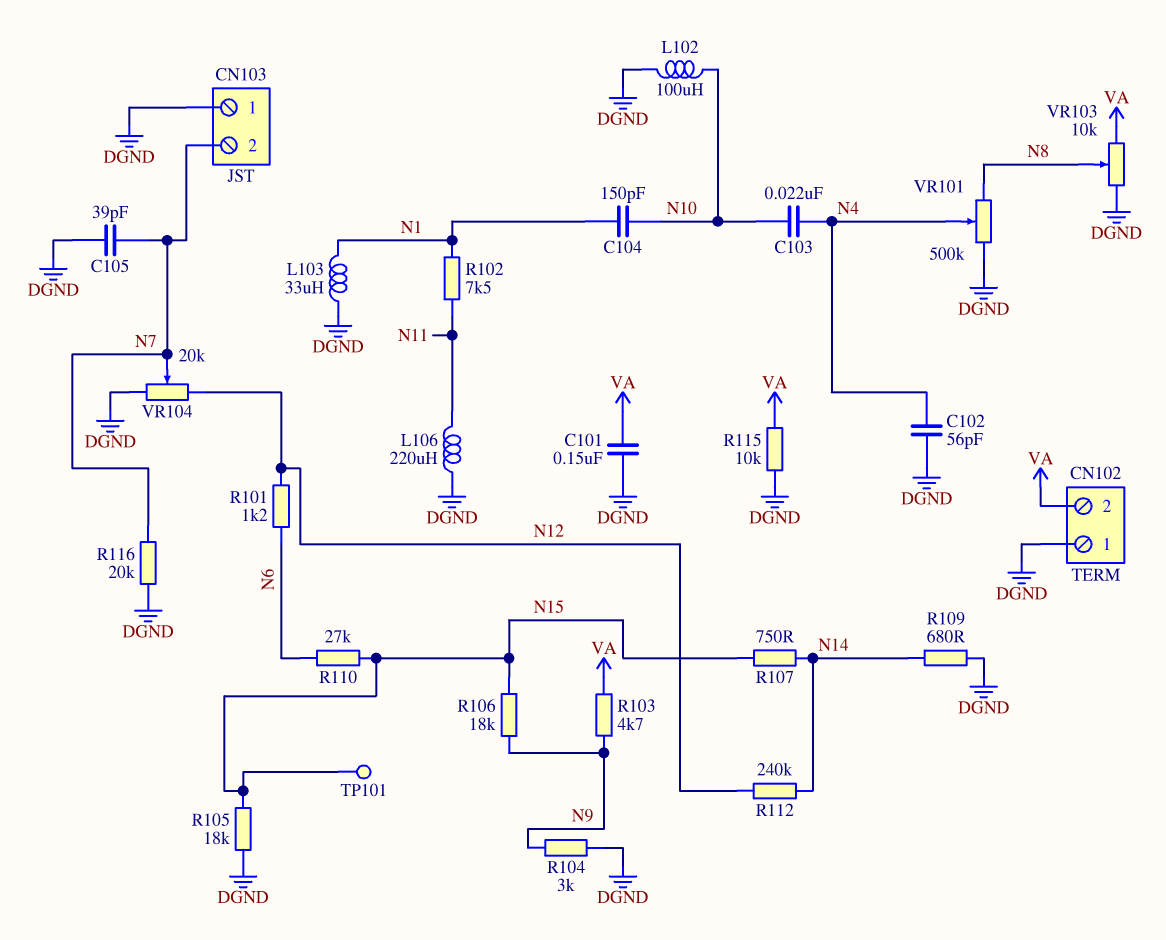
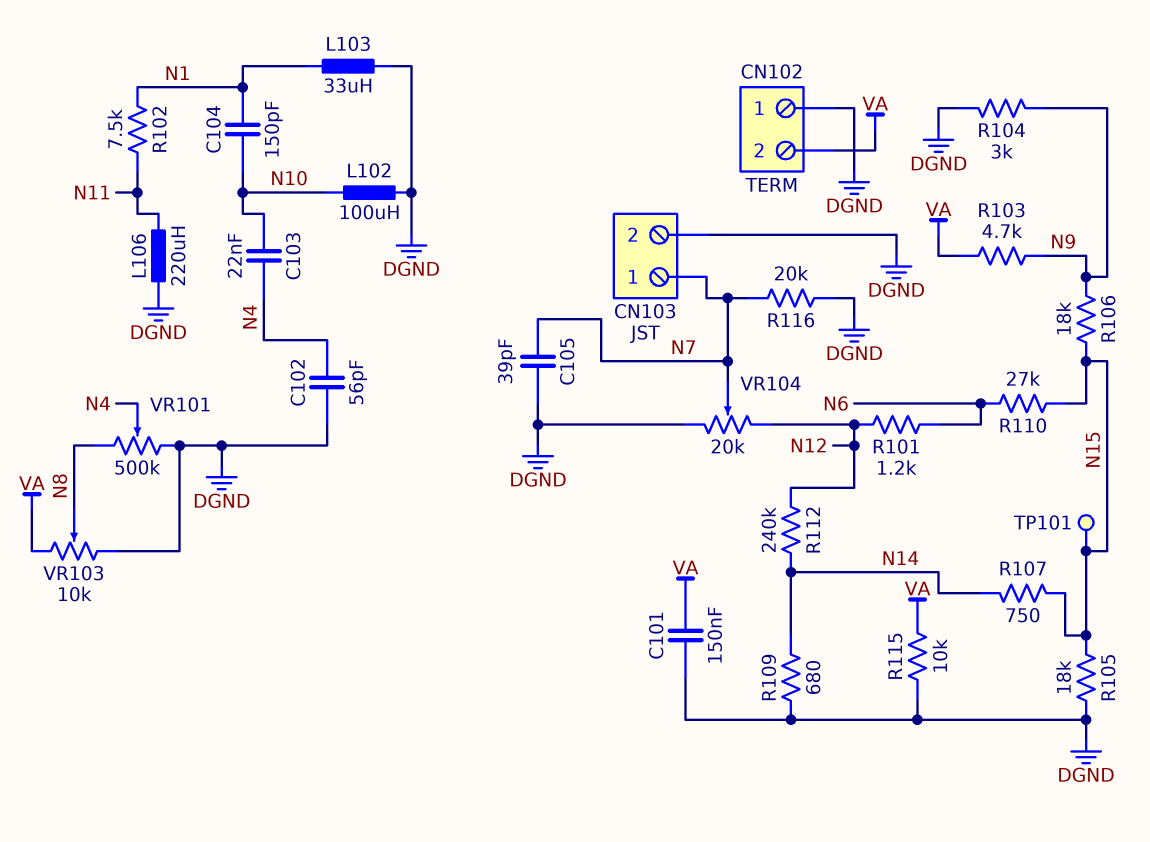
CN103 pin 1: DGND -> N7
CN103 pin 2: N7 -> DGND

